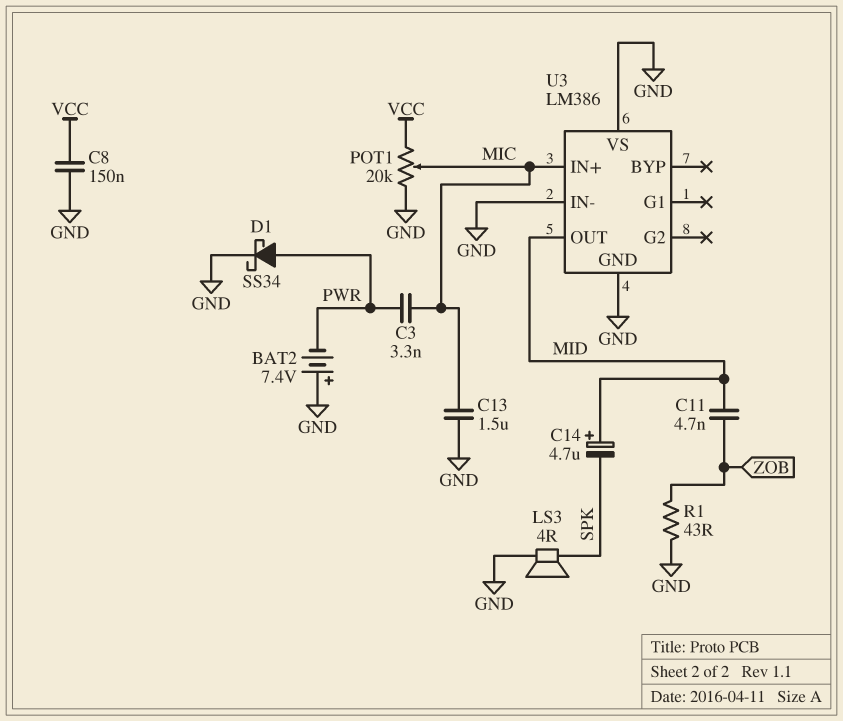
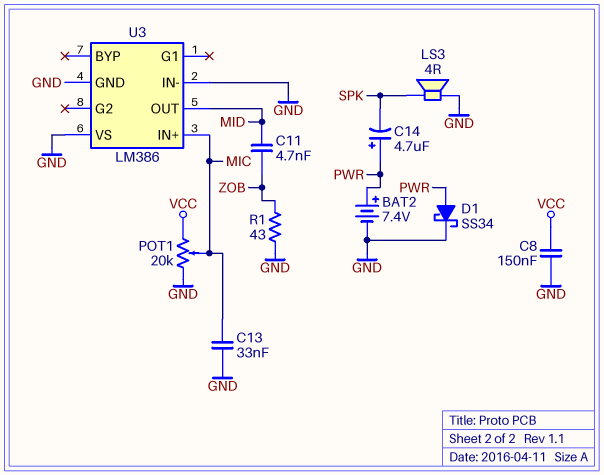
BAT2: 7.4V (plus GND, minus PWR) -> 7.4V (plus PWR, minus GND)
C3: 3.3nF (MIC, PWR) -> none
C13: 1.5uF (GND, MIC) -> 33nF (GND, MIC)
C14: 4.7uF (plus MID, minus SPK) -> 4.7uF (plus PWR, minus SPK)

